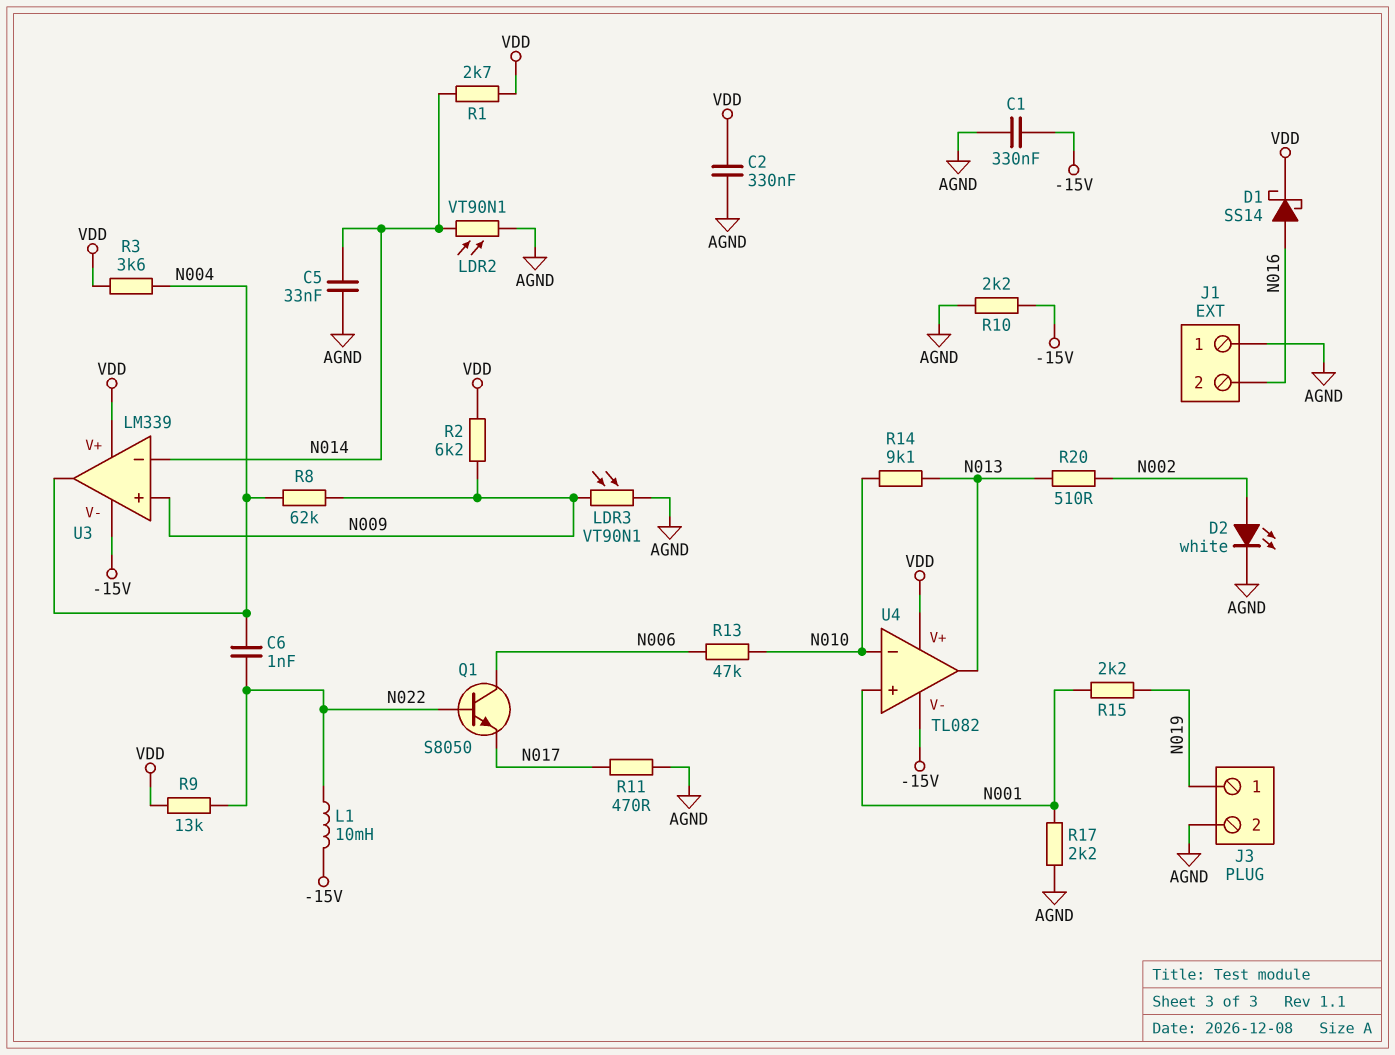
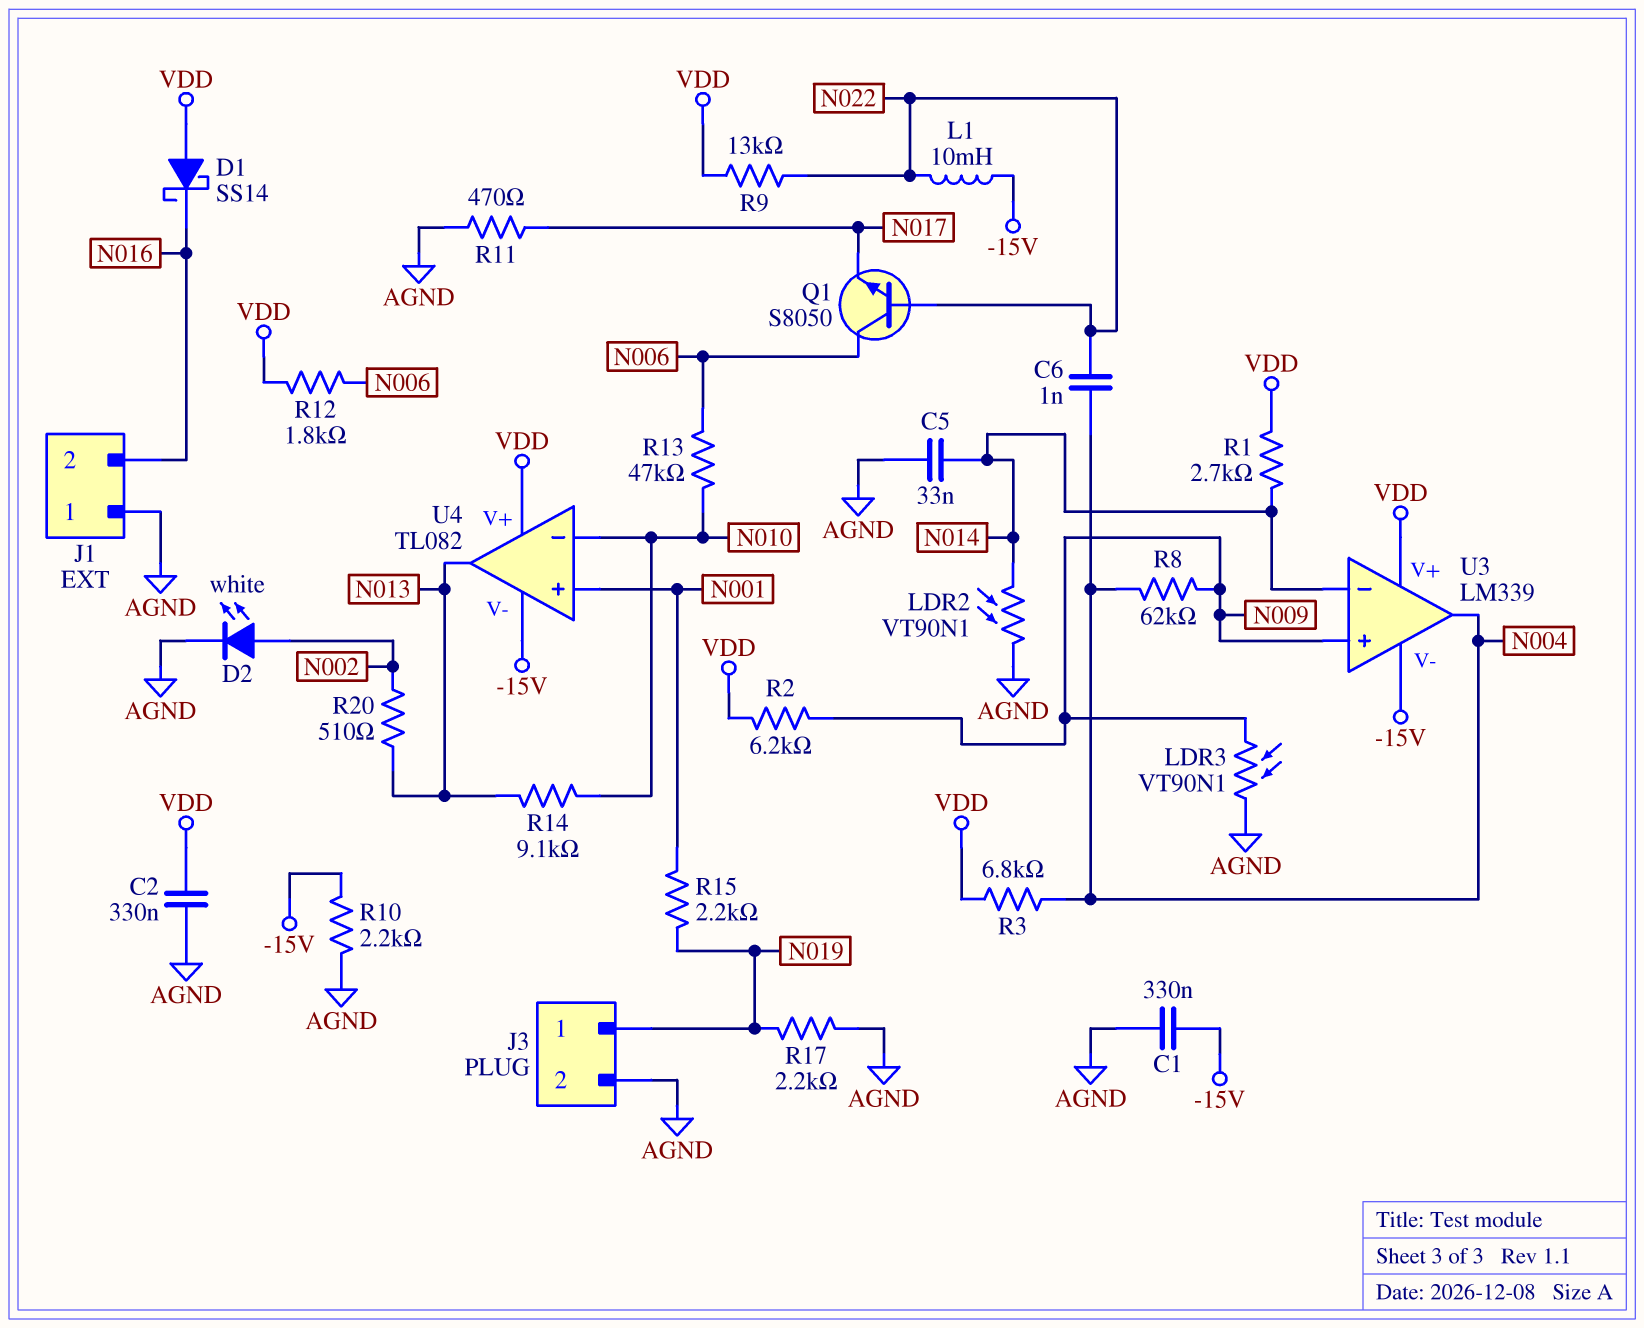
D1: schottky SS14 (A N016, K VDD) -> schottky SS14 (A VDD, K N016)
R3: 3.6k (N004, VDD) -> 6.8k (N004, VDD)
R12: none -> 1.8k (N006, VDD)
R17: 2.2k (AGND, N001) -> 2.2k (AGND, N019)

